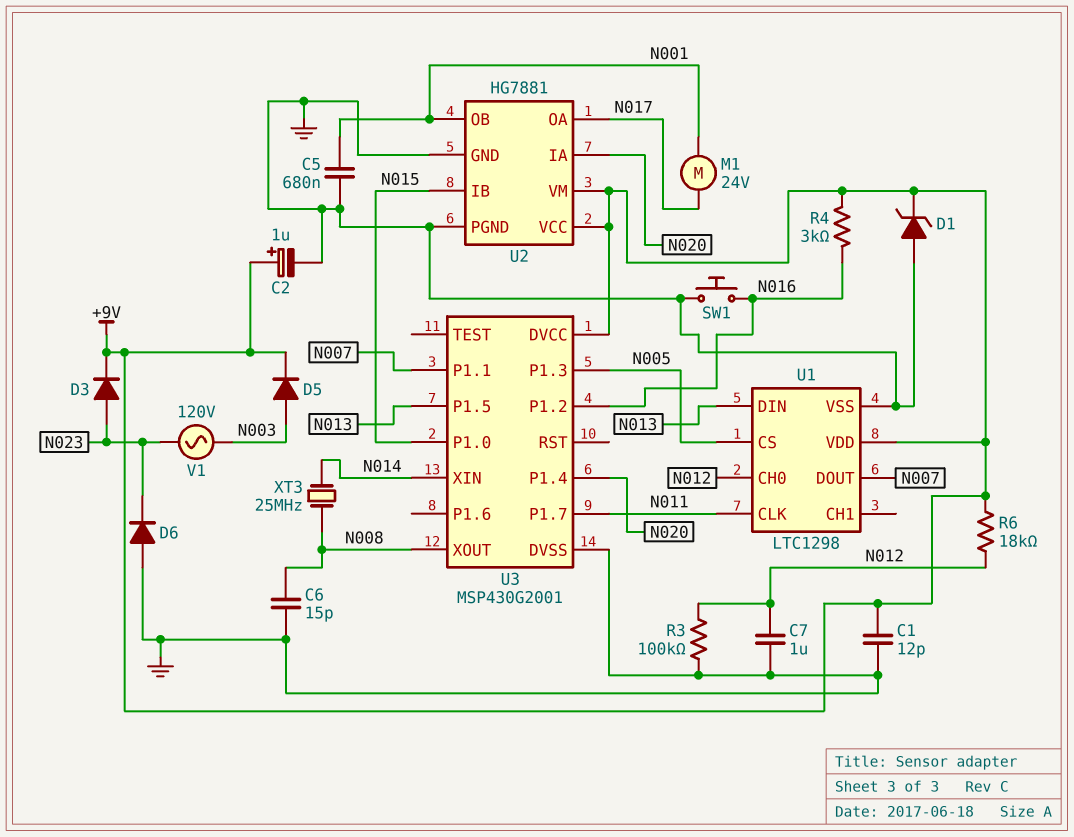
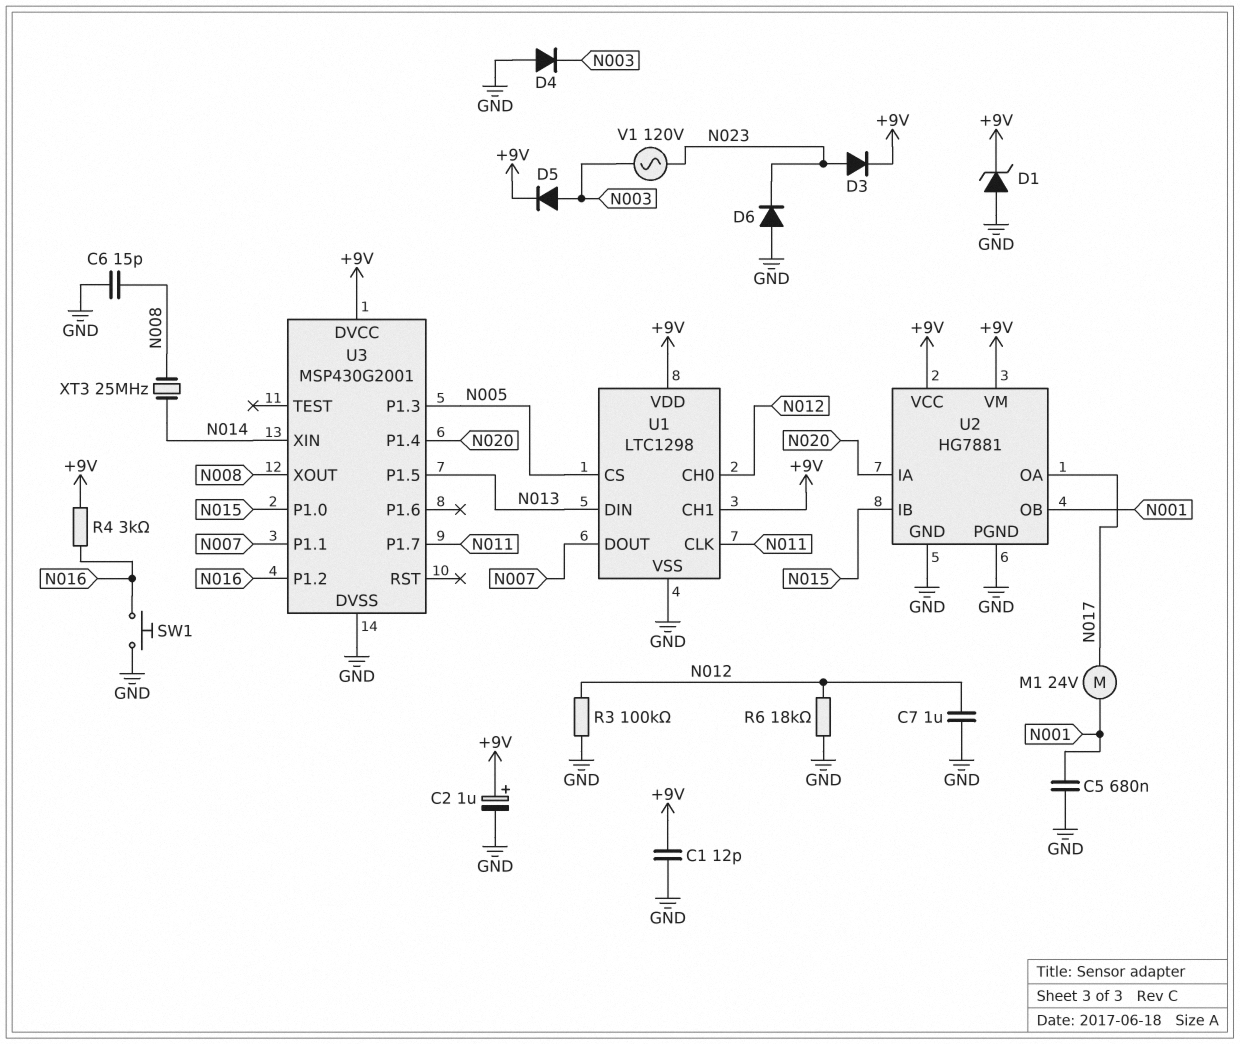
D4: none -> diode (A GND, K N003)
R6: 18k (+9V, N012) -> 18k (GND, N012)
U1 pin CH1: none -> +9V

